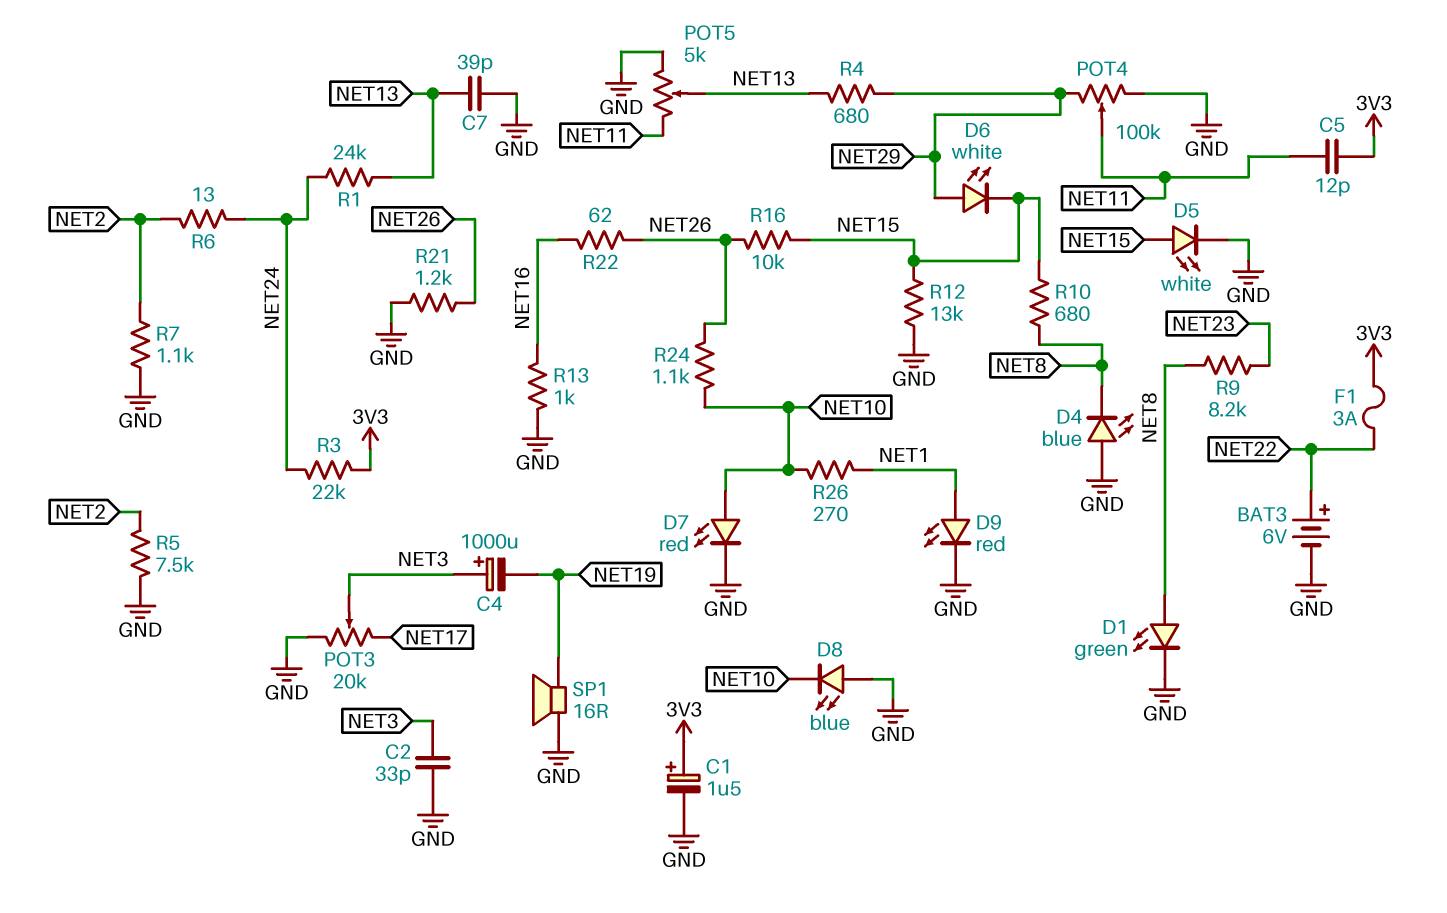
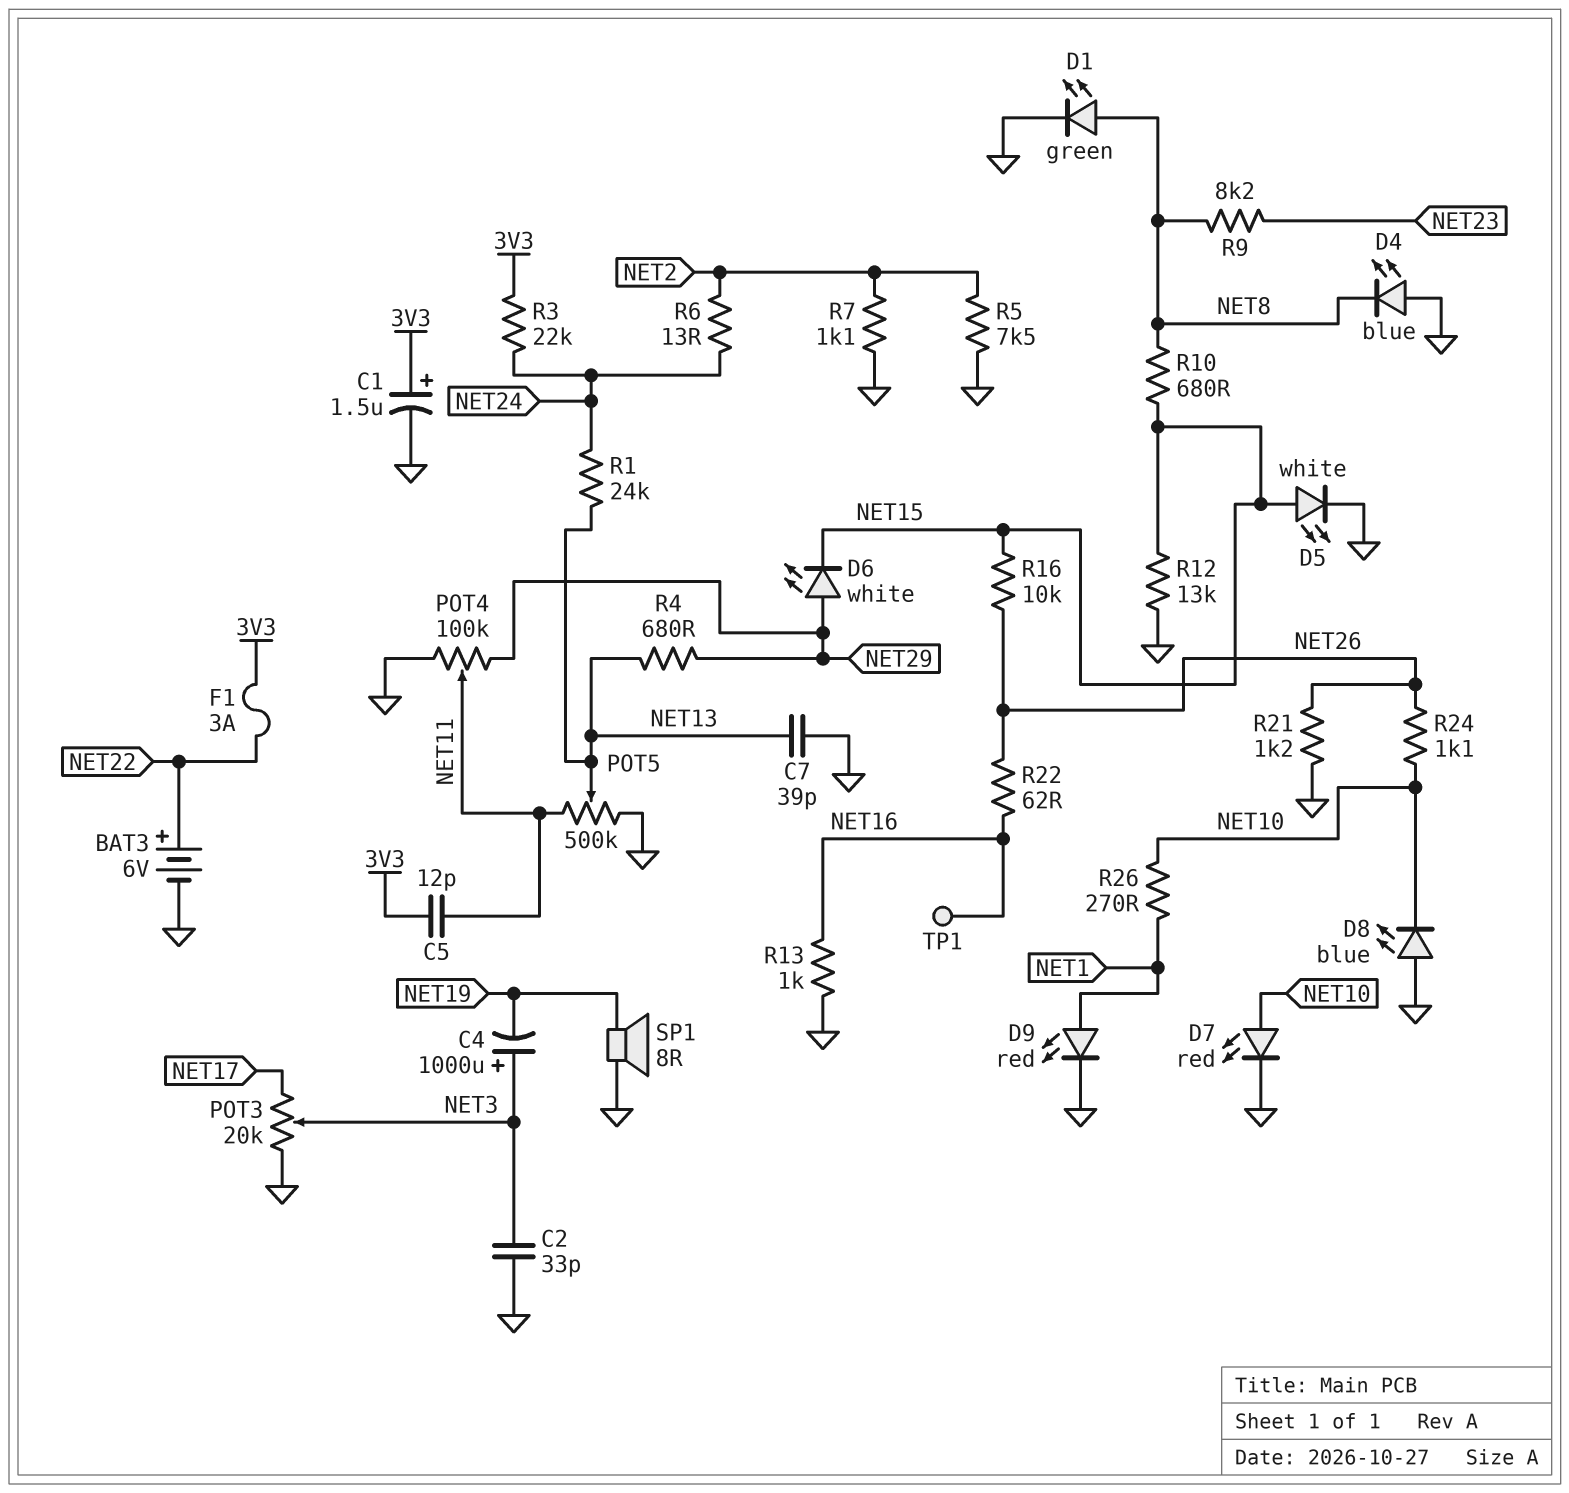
POT5: 5k (GND, NET11, wiper NET13) -> 500k (GND, NET11, wiper NET13)
SP1: speaker 16R (GND, NET19) -> speaker 8R (GND, NET19)
TP1: none -> test point (NET16)

